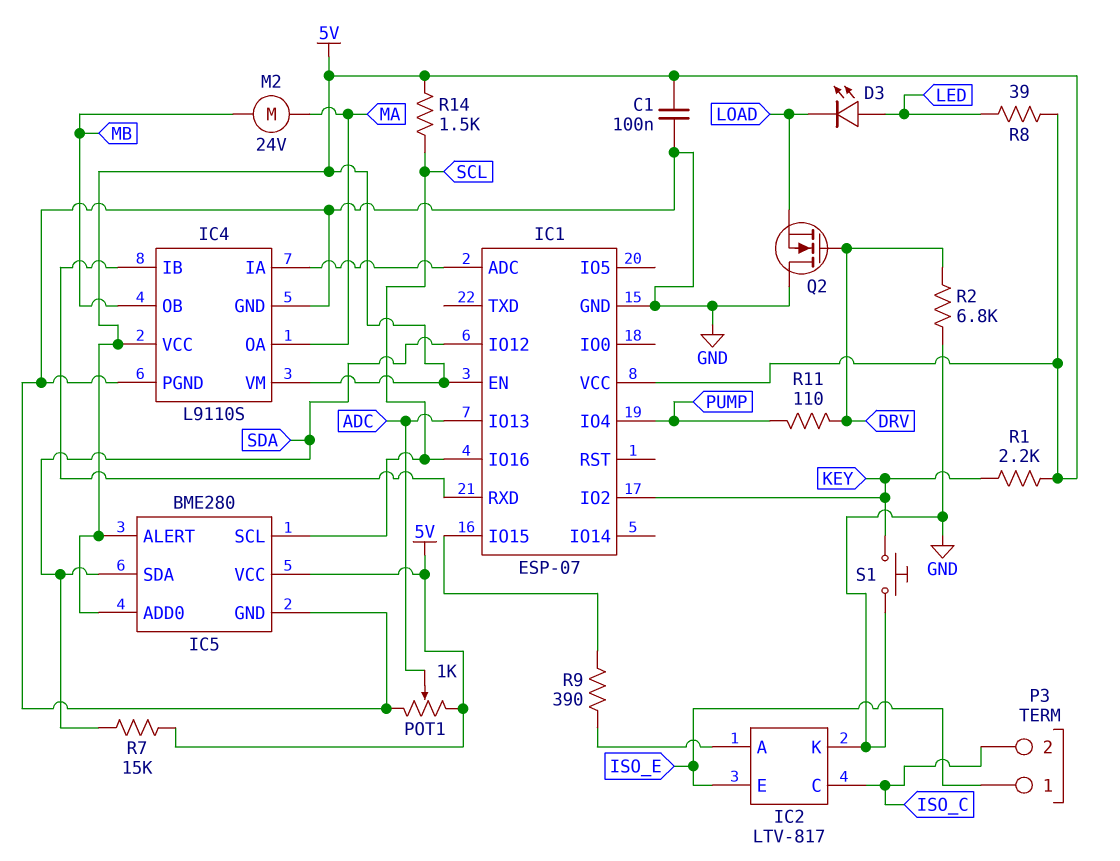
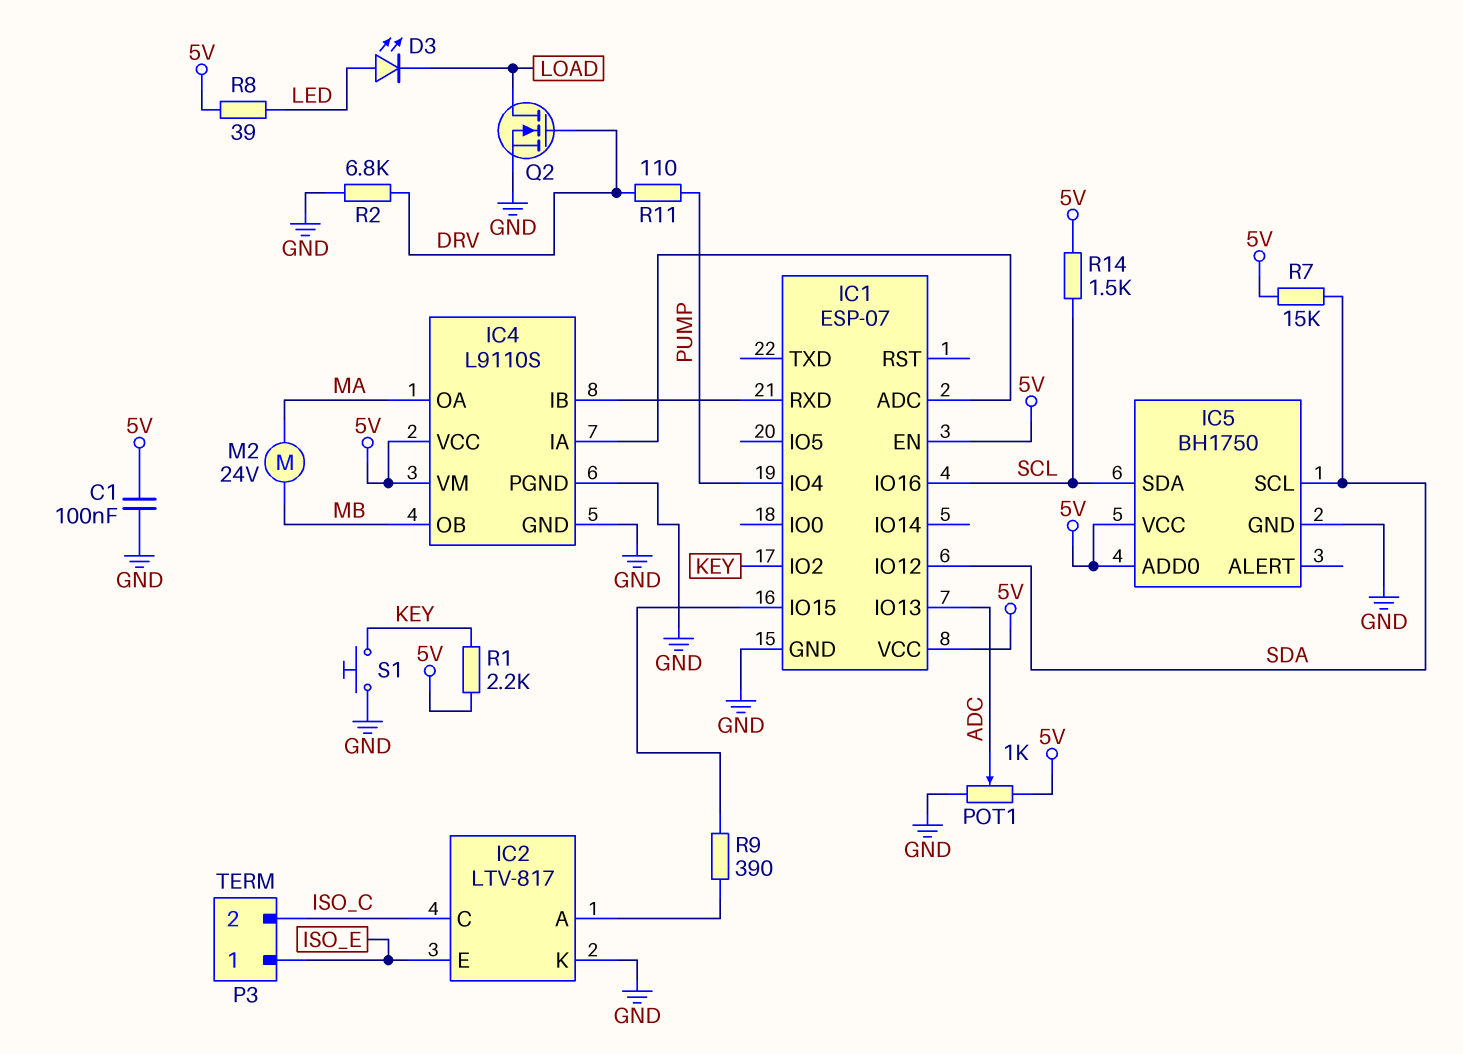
IC5: BME280 -> BH1750
IC5 pin ALERT: 5V -> none
IC5 pin SCL: SCL -> SDA
IC5 pin SDA: SDA -> SCL
Q2: NMOS (G DRV, D GND, S LOAD) -> NMOS (G DRV, D LOAD, S GND)

